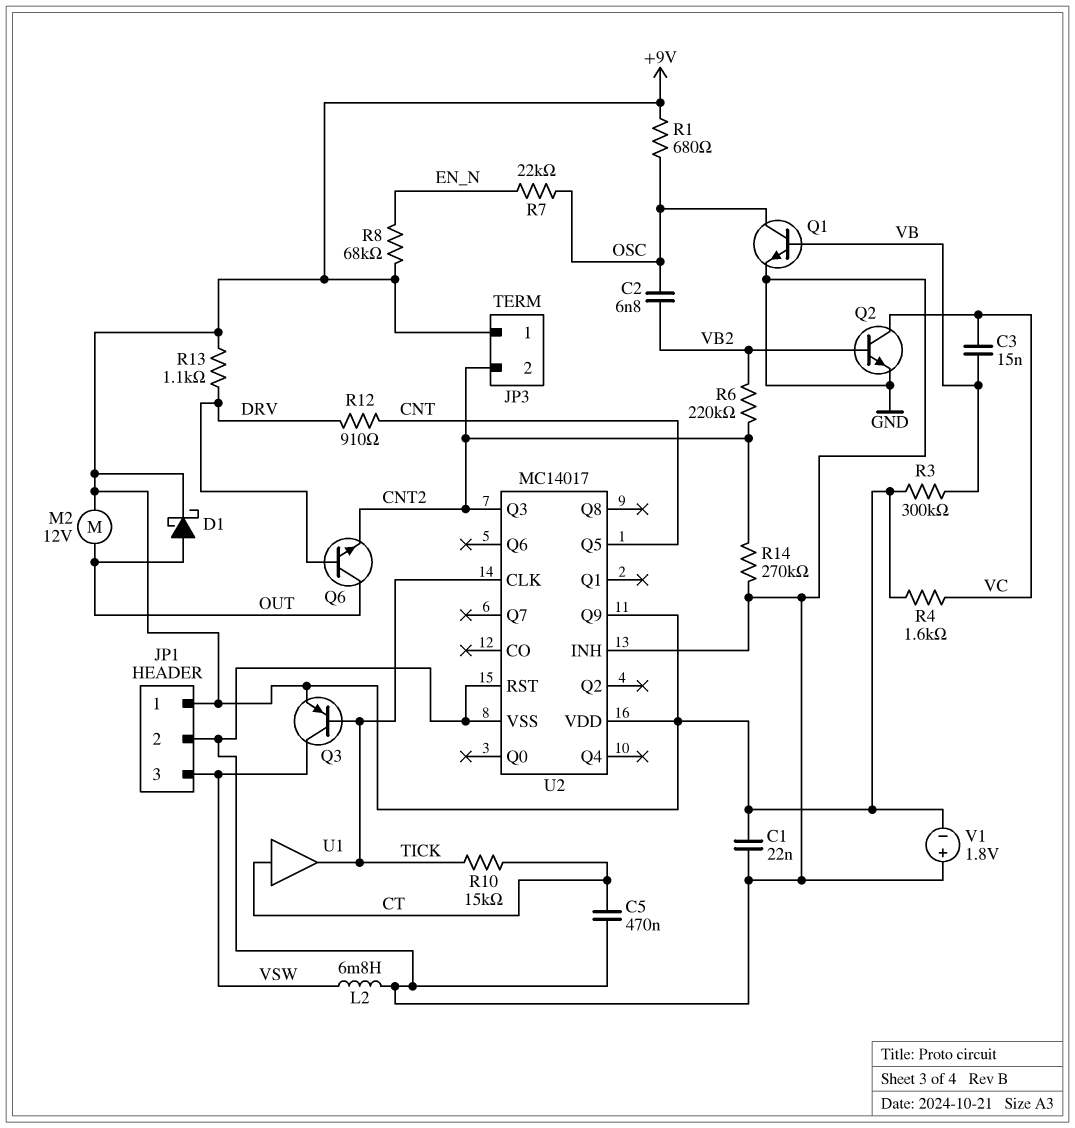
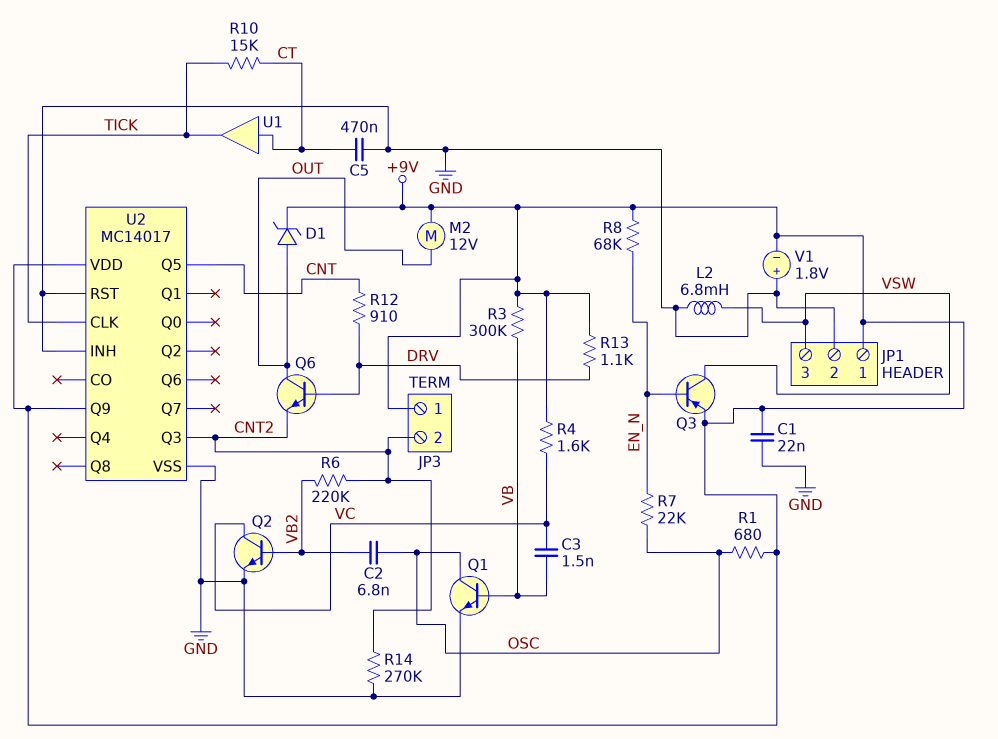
C3: 15nF (VB, VC) -> 1.5nF (VB, VC)
D1: schottky (A OUT, K +9V) -> zener (A OUT, K +9V)
Q3: PNP (B TICK, C VSW, E +9V) -> PNP (B EN_N, C VSW, E +9V)

